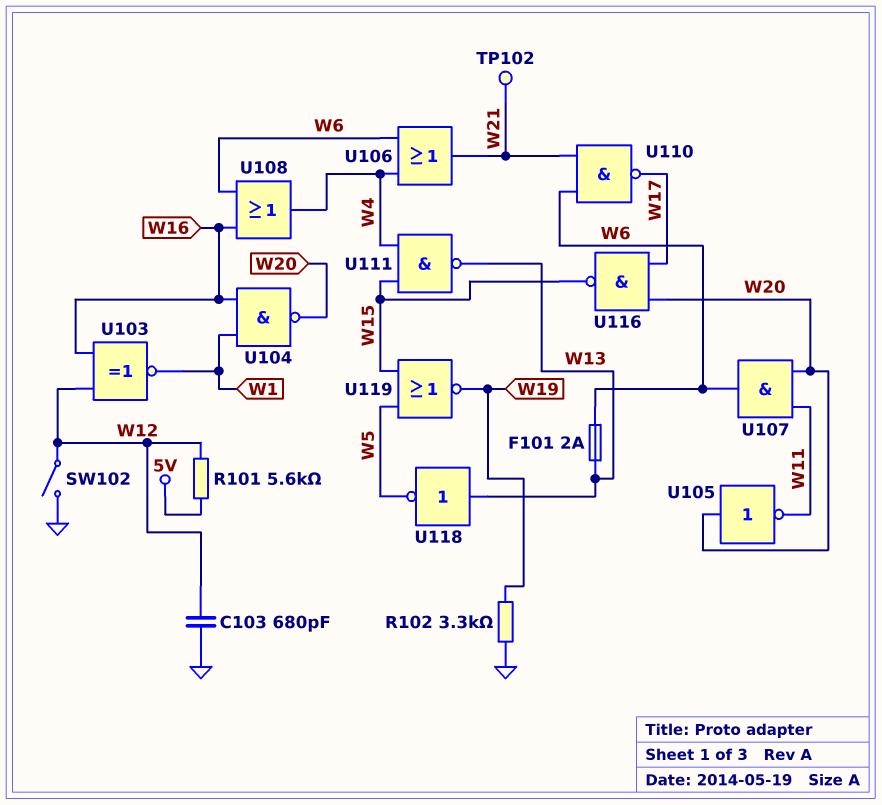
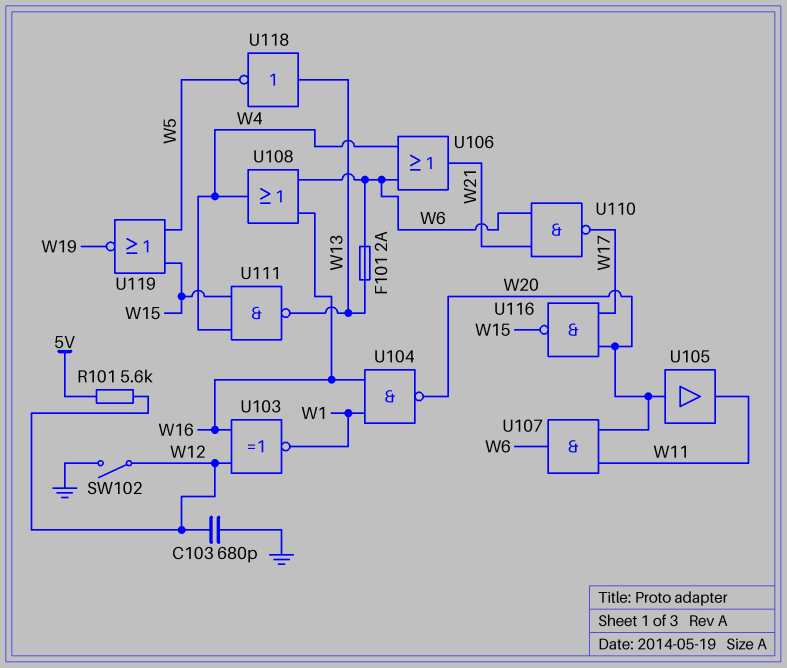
R102: 3.3k (GND, W19) -> none
TP102: test point (W21) -> none
U105: NOT (in W20, out W11) -> buffer (in W20, out W11)

